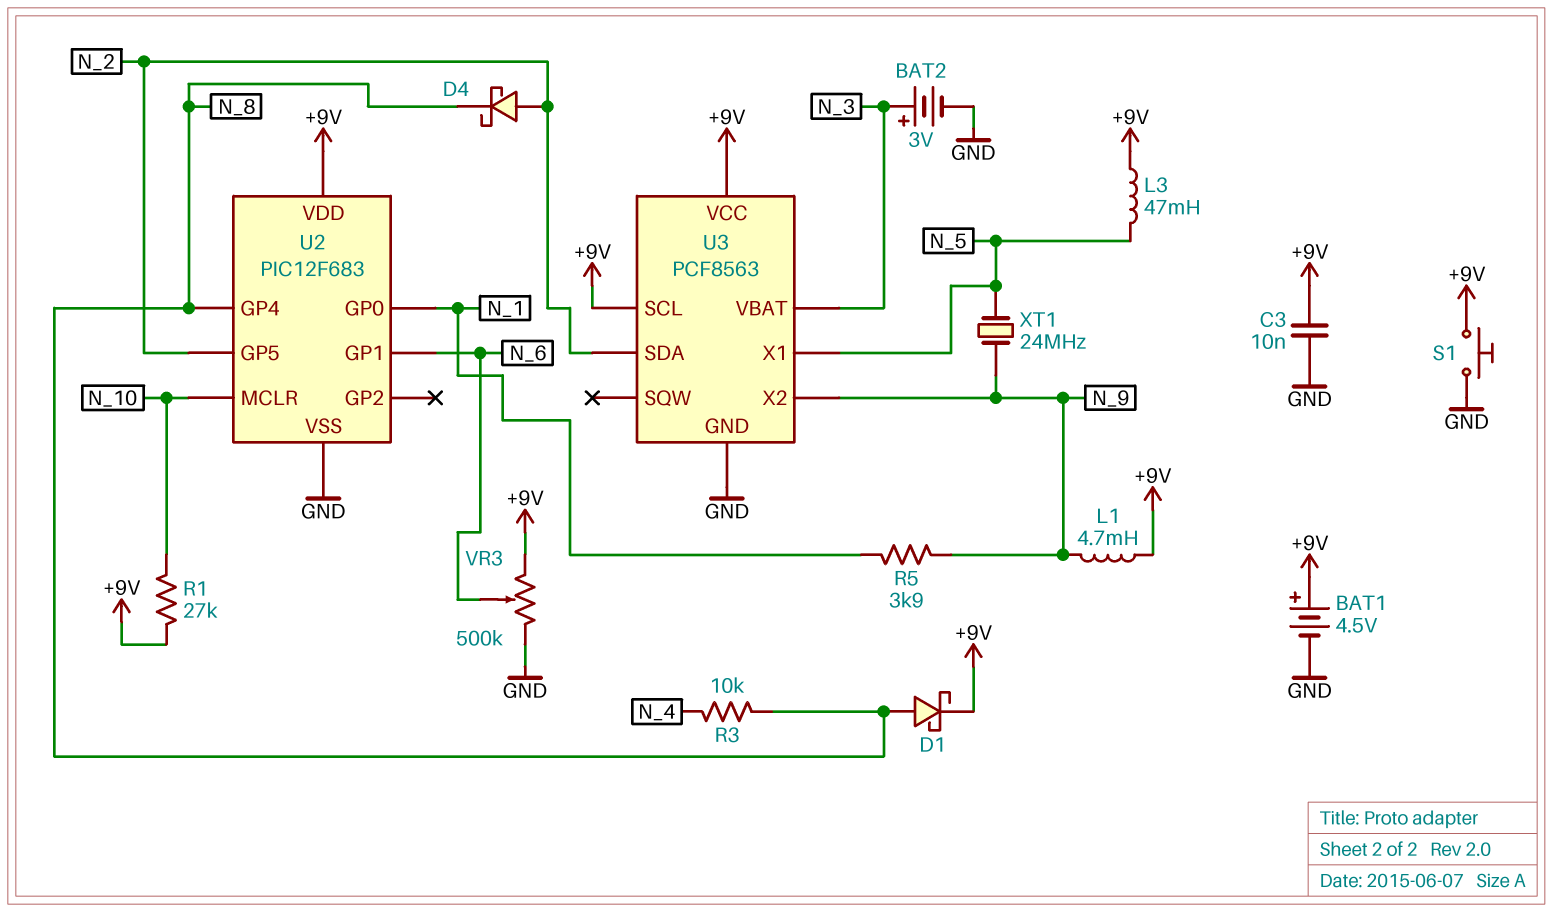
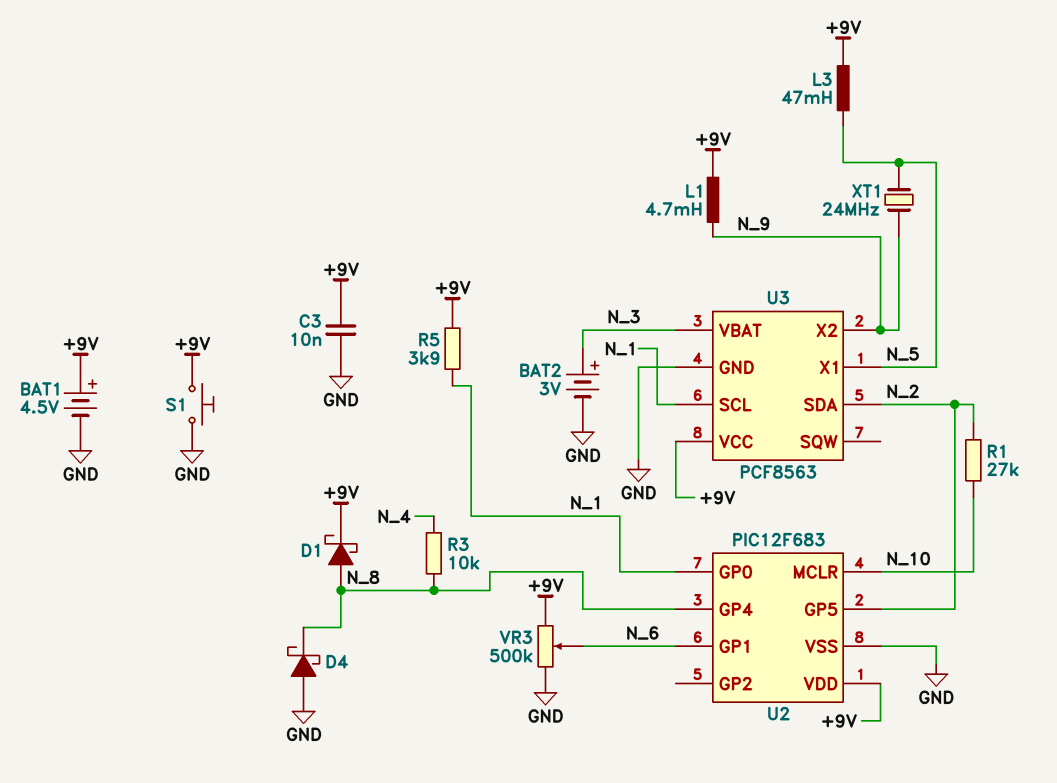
D4: schottky (A N_2, K N_8) -> schottky (A GND, K N_8)
R1: 27k (+9V, N_10) -> 27k (N_2, N_10)
R5: 3.9k (N_1, N_9) -> 3.9k (+9V, N_1)
U3 pin SCL: +9V -> N_1

